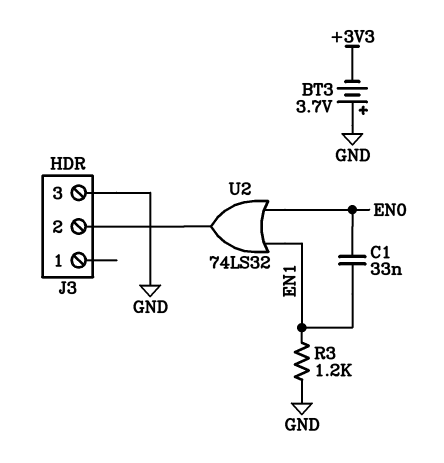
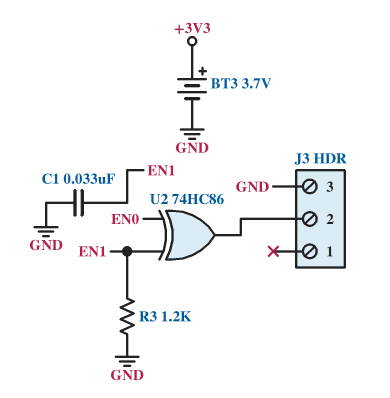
BT3: 3.7V (plus GND, minus +3V3) -> 3.7V (plus +3V3, minus GND)
C1: 33nF (EN0, EN1) -> 33nF (EN1, GND)
U2: OR 74LS32 (in EN0, in EN1, out J3/2) -> XOR 74HC86 (in EN0, in EN1, out J3/2)

